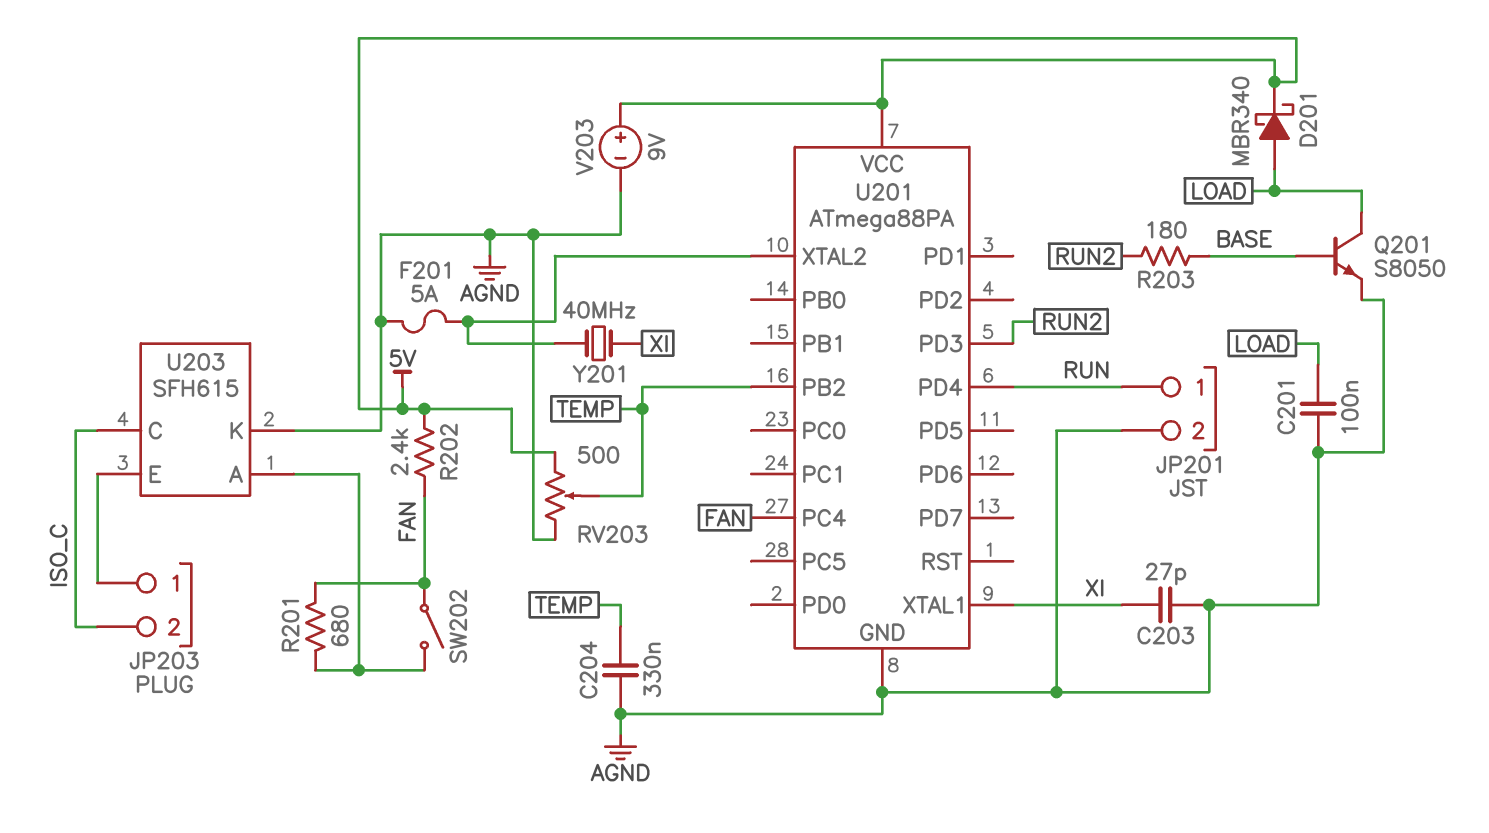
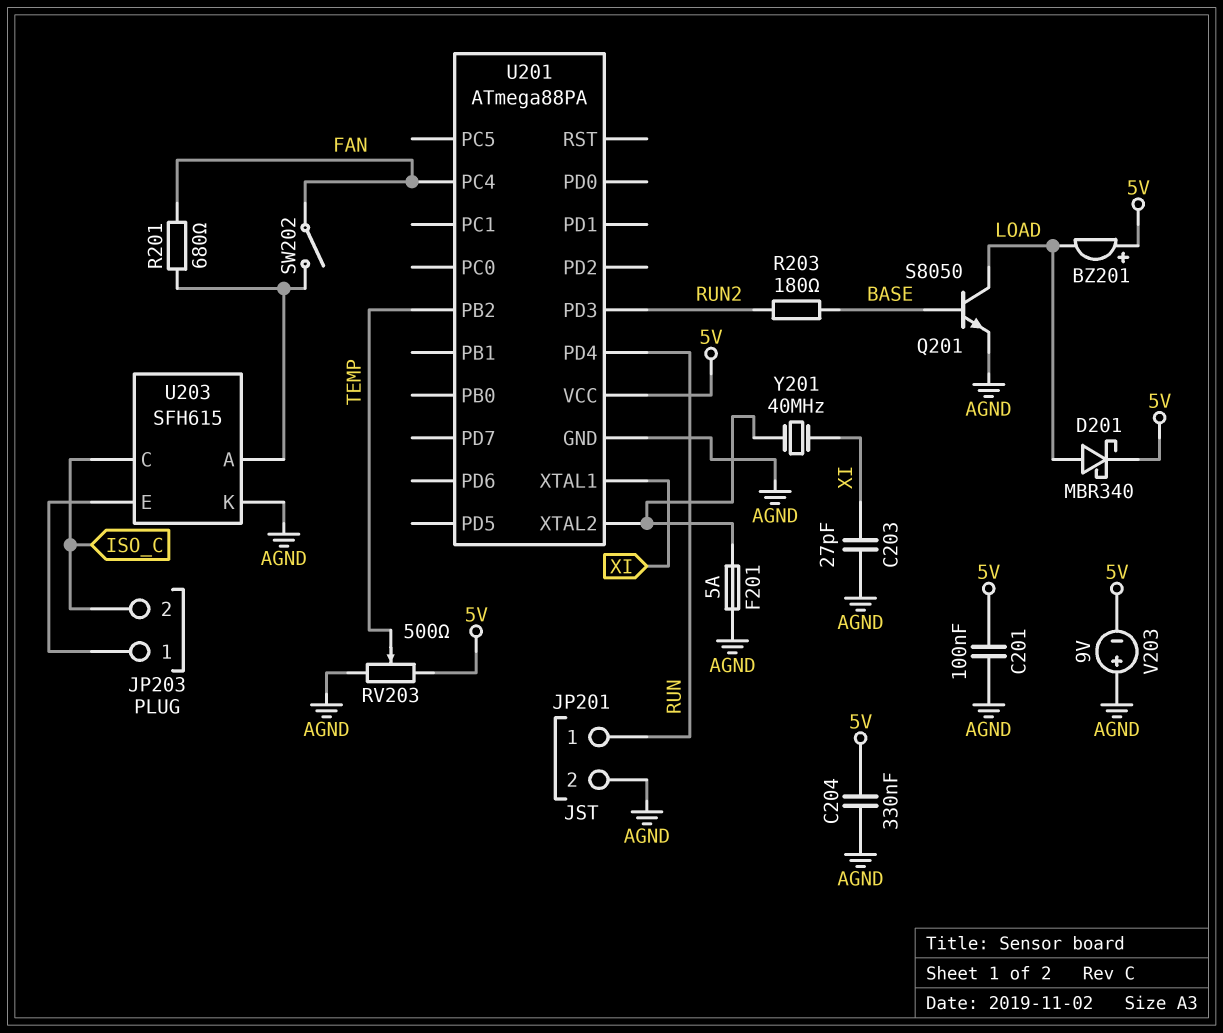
BZ201: none -> buzzer (plus 5V, minus LOAD)
C201: 100nF (AGND, LOAD) -> 100nF (5V, AGND)
C204: 330nF (AGND, TEMP) -> 330nF (5V, AGND)
R202: 2.4k (5V, FAN) -> none
V203: 9V (plus 5V, minus AGND) -> 9V (plus AGND, minus 5V)

